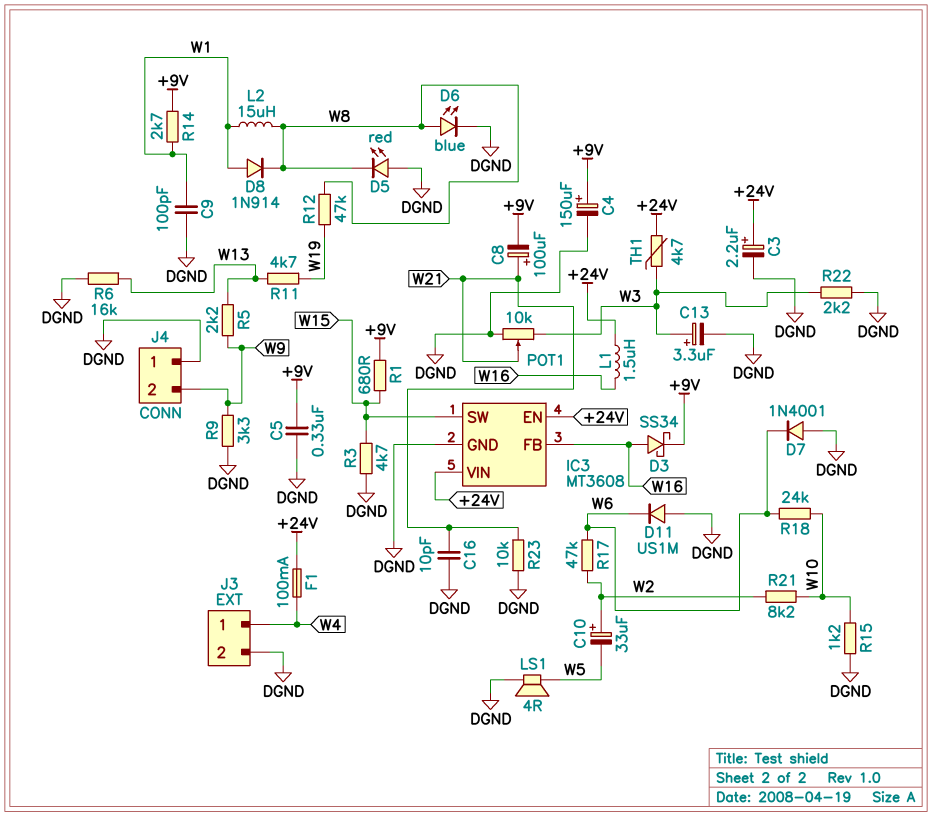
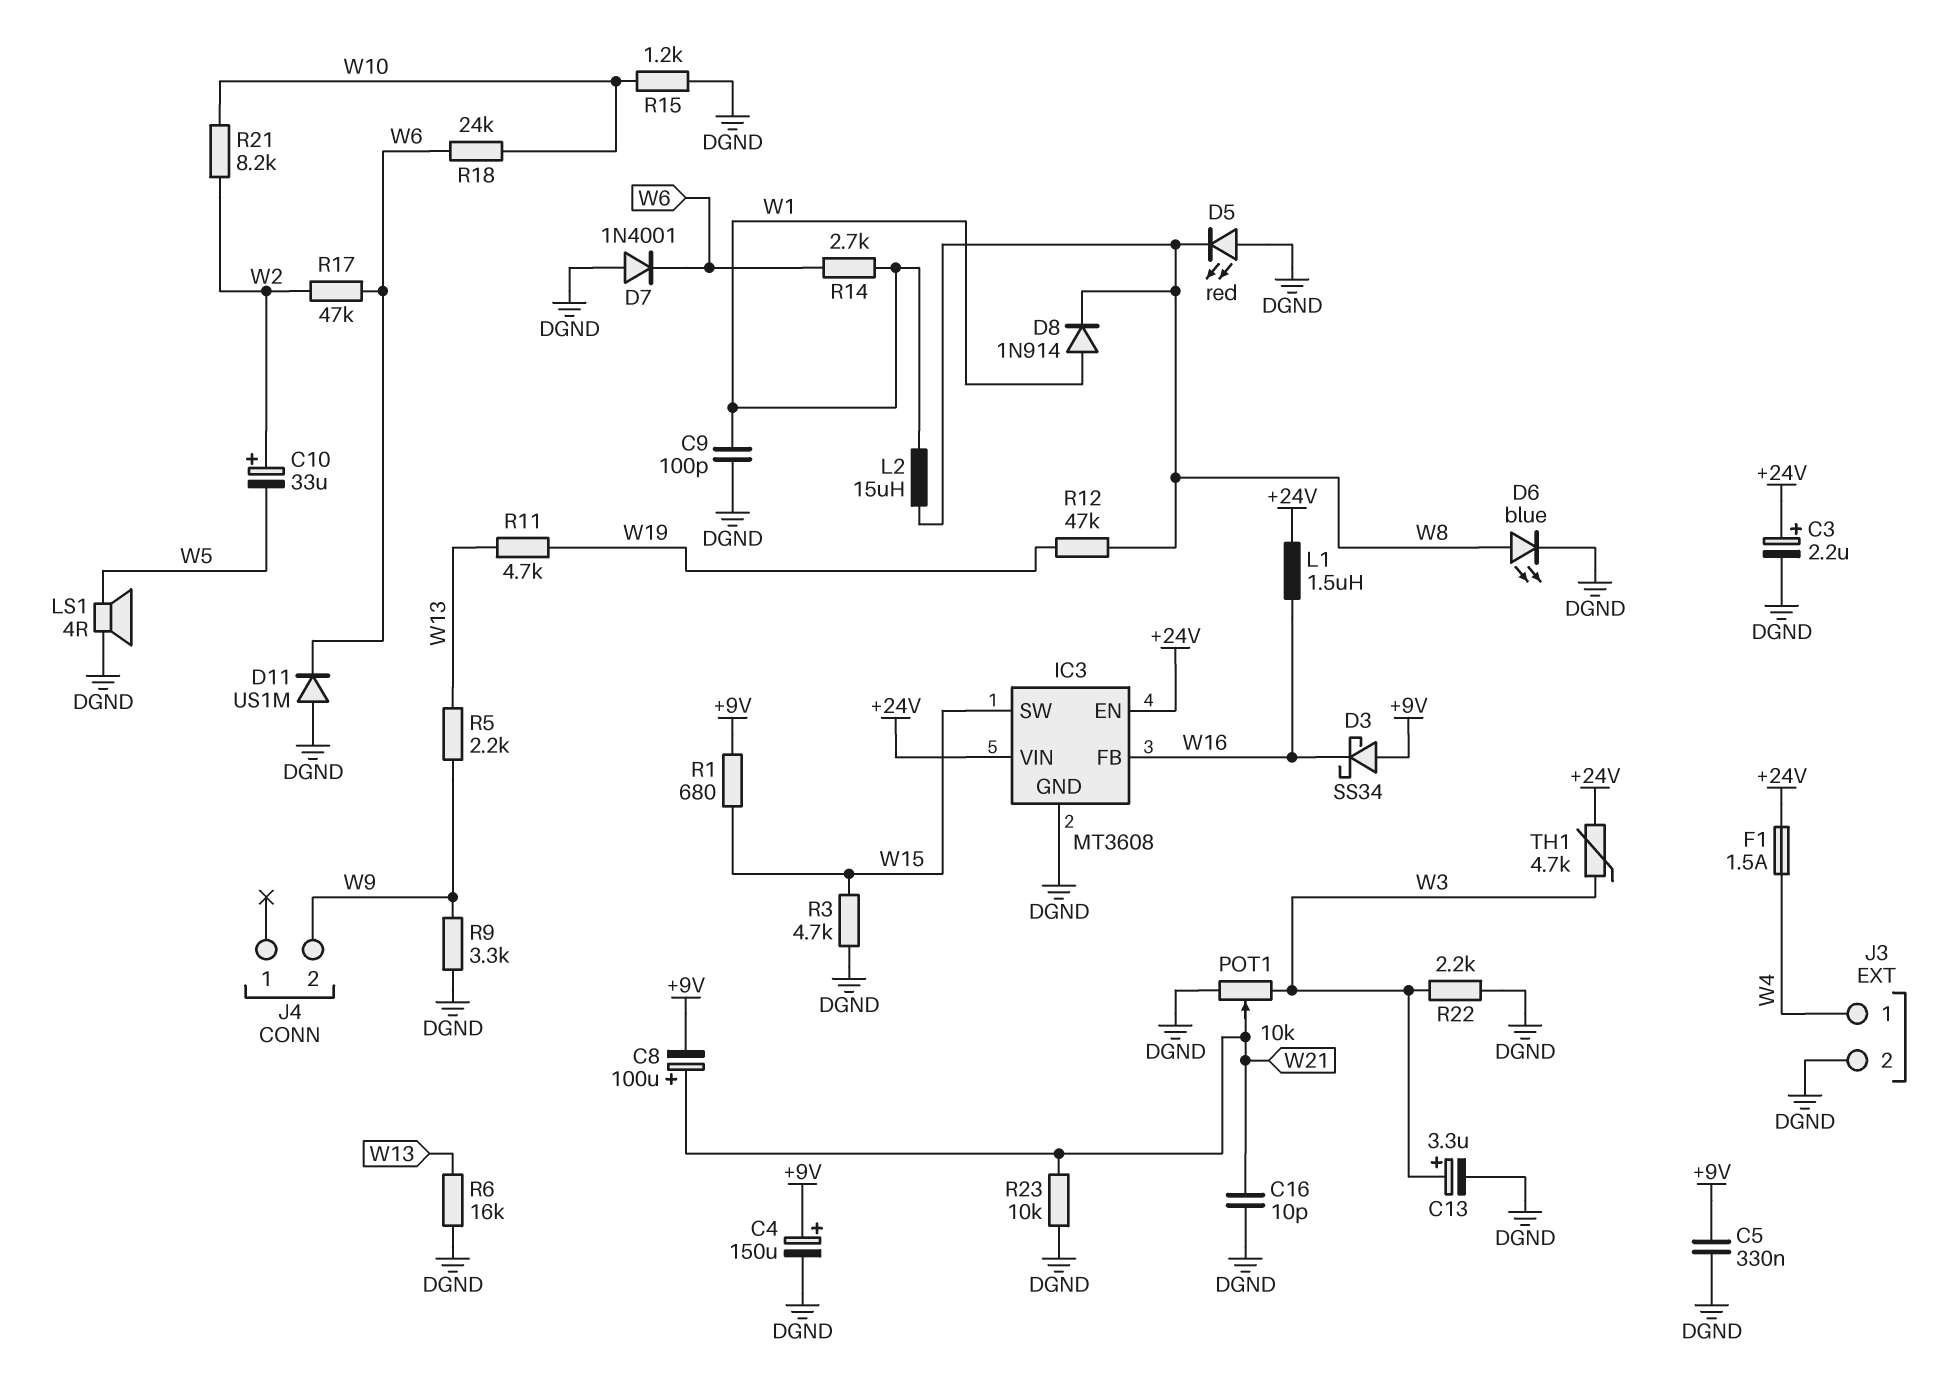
D3: schottky SS34 (A W16, K +9V) -> schottky SS34 (A +9V, K W16)
F1: 100mA (+24V, W4) -> 1.5A (+24V, W4)
J4 pin 1: DGND -> none
R14: 2.7k (+9V, W1) -> 2.7k (W1, W6)

